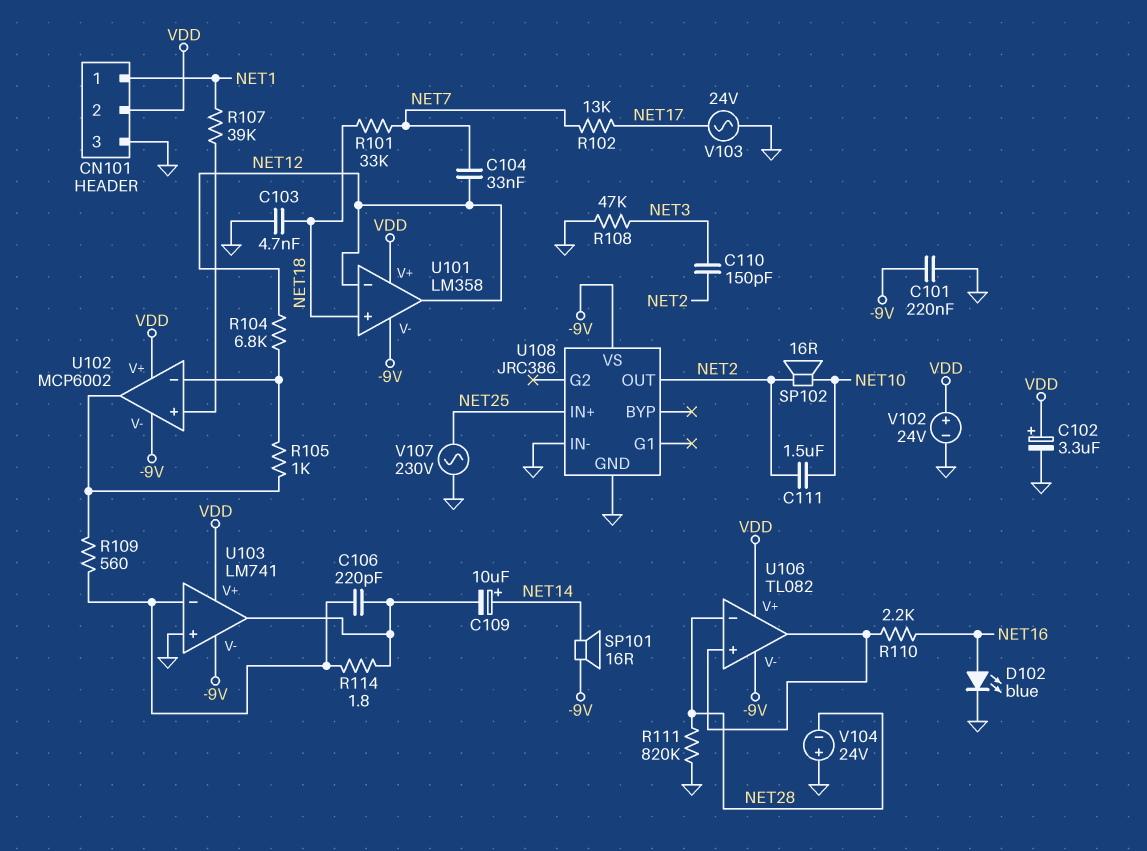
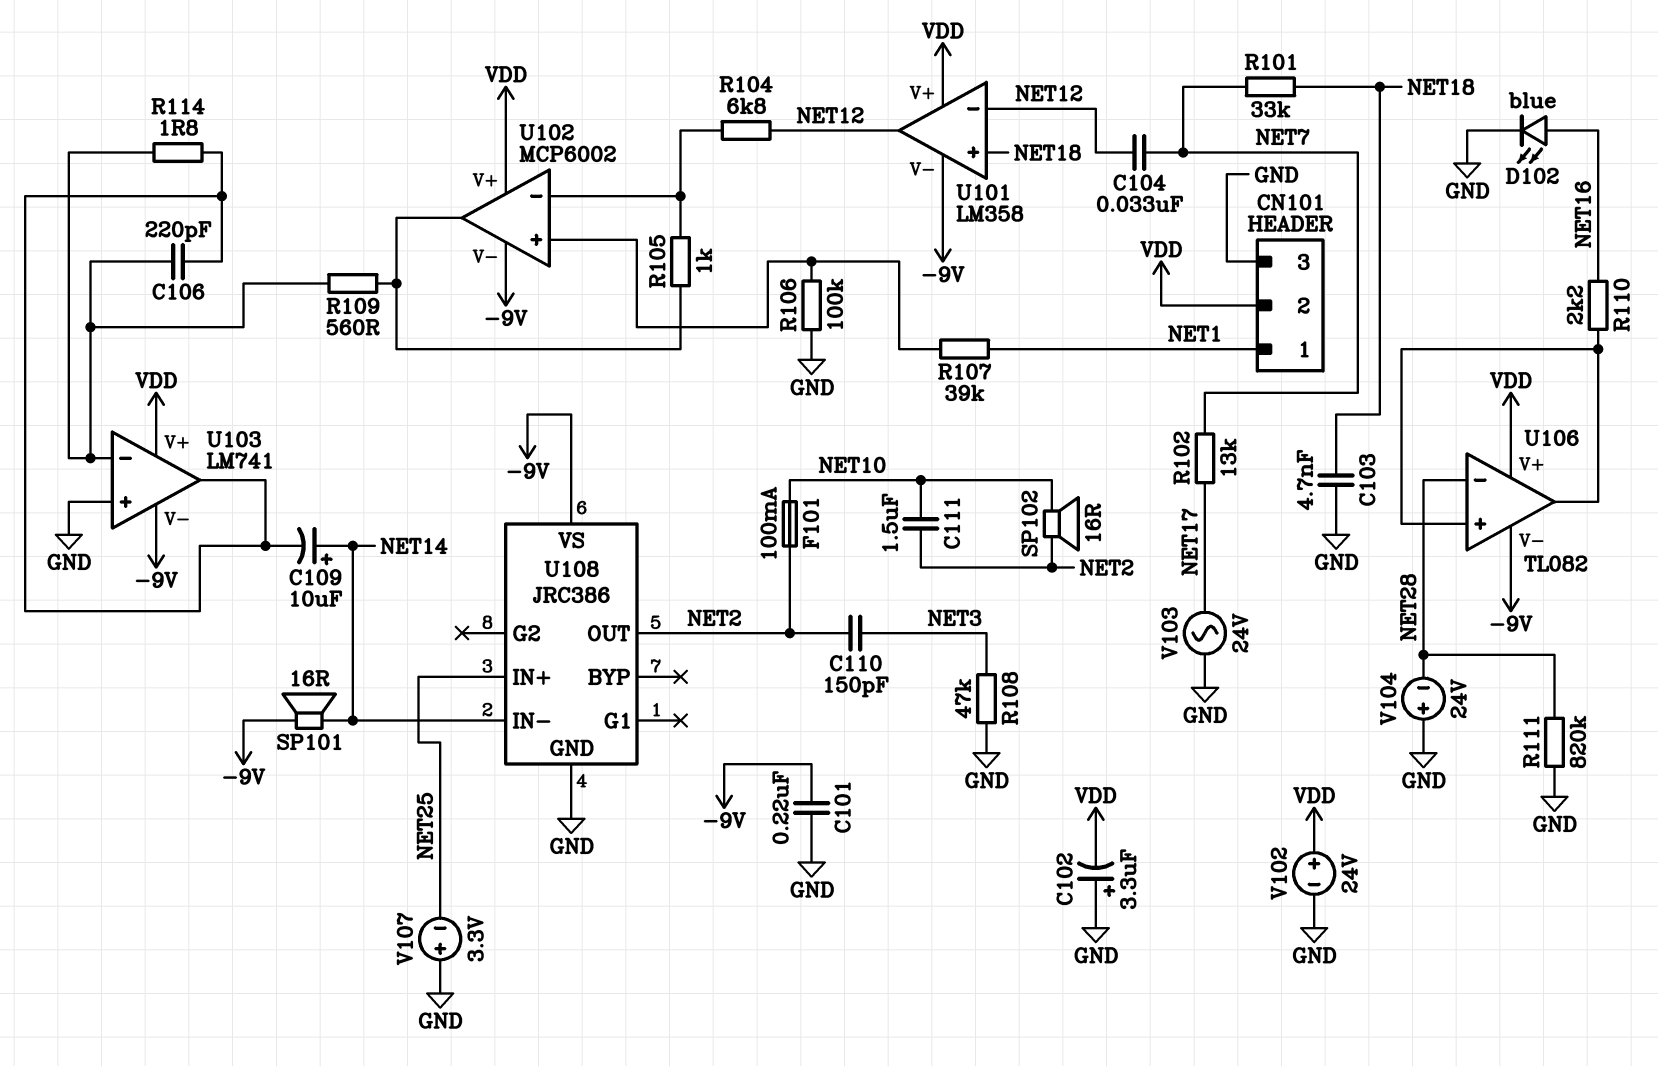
C102: 3.3uF (plus VDD, minus GND) -> 3.3uF (plus GND, minus VDD)
F101: none -> 100mA (NET2, NET10)
R106: none -> 100k (GND, U102/in+)
U108 pin IN-: GND -> NET14
V107: AC 230V (GND, NET25) -> 3.3V (plus GND, minus NET25)

